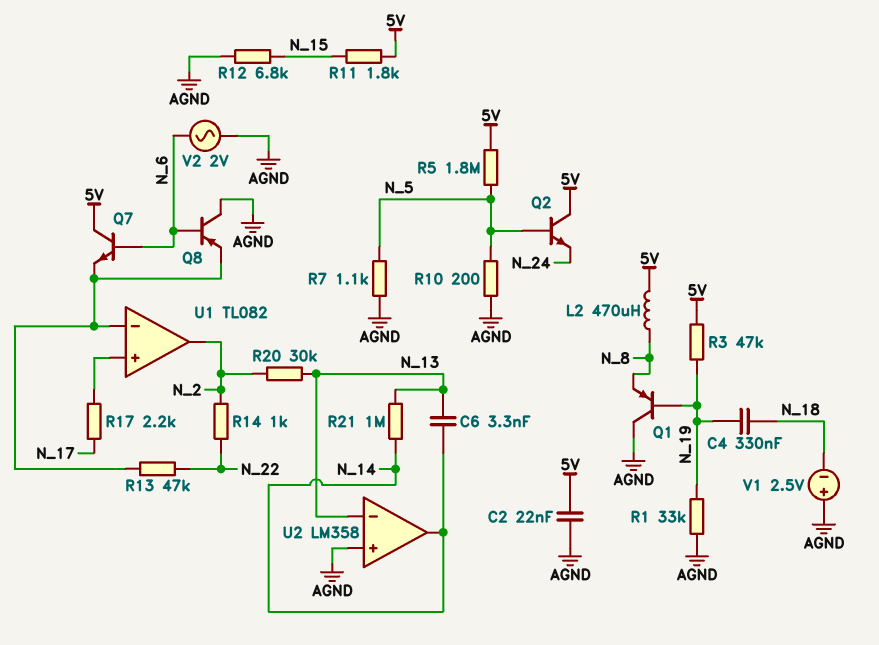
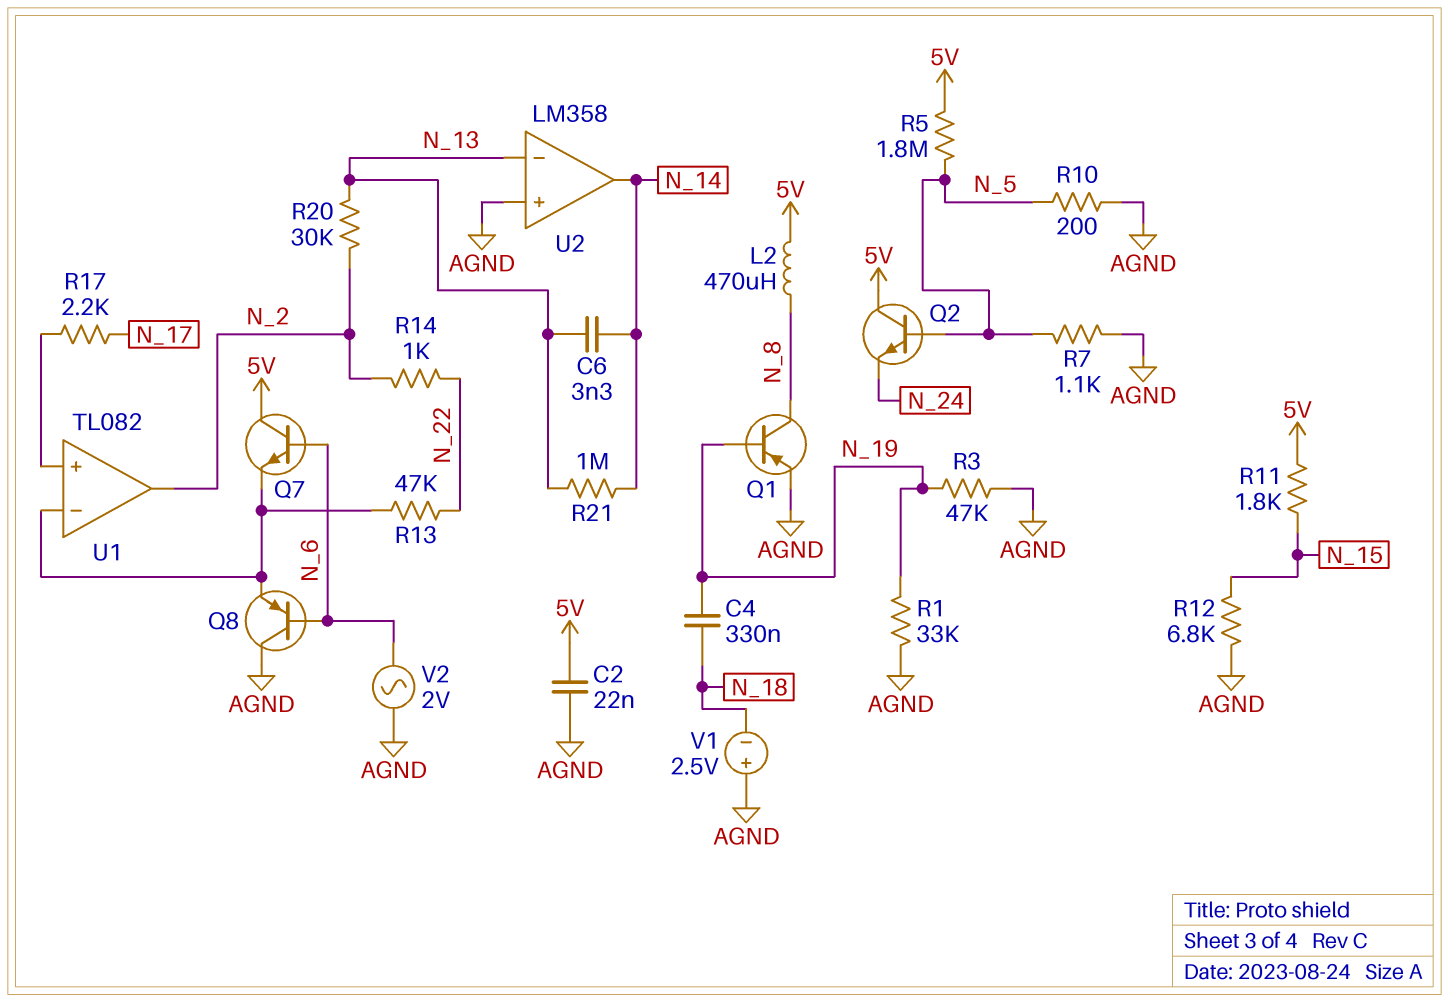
Q1: PNP (B N_19, C AGND, E N_8) -> PNP (B N_19, C N_8, E AGND)
R3: 47k (5V, N_19) -> 47k (AGND, N_19)

